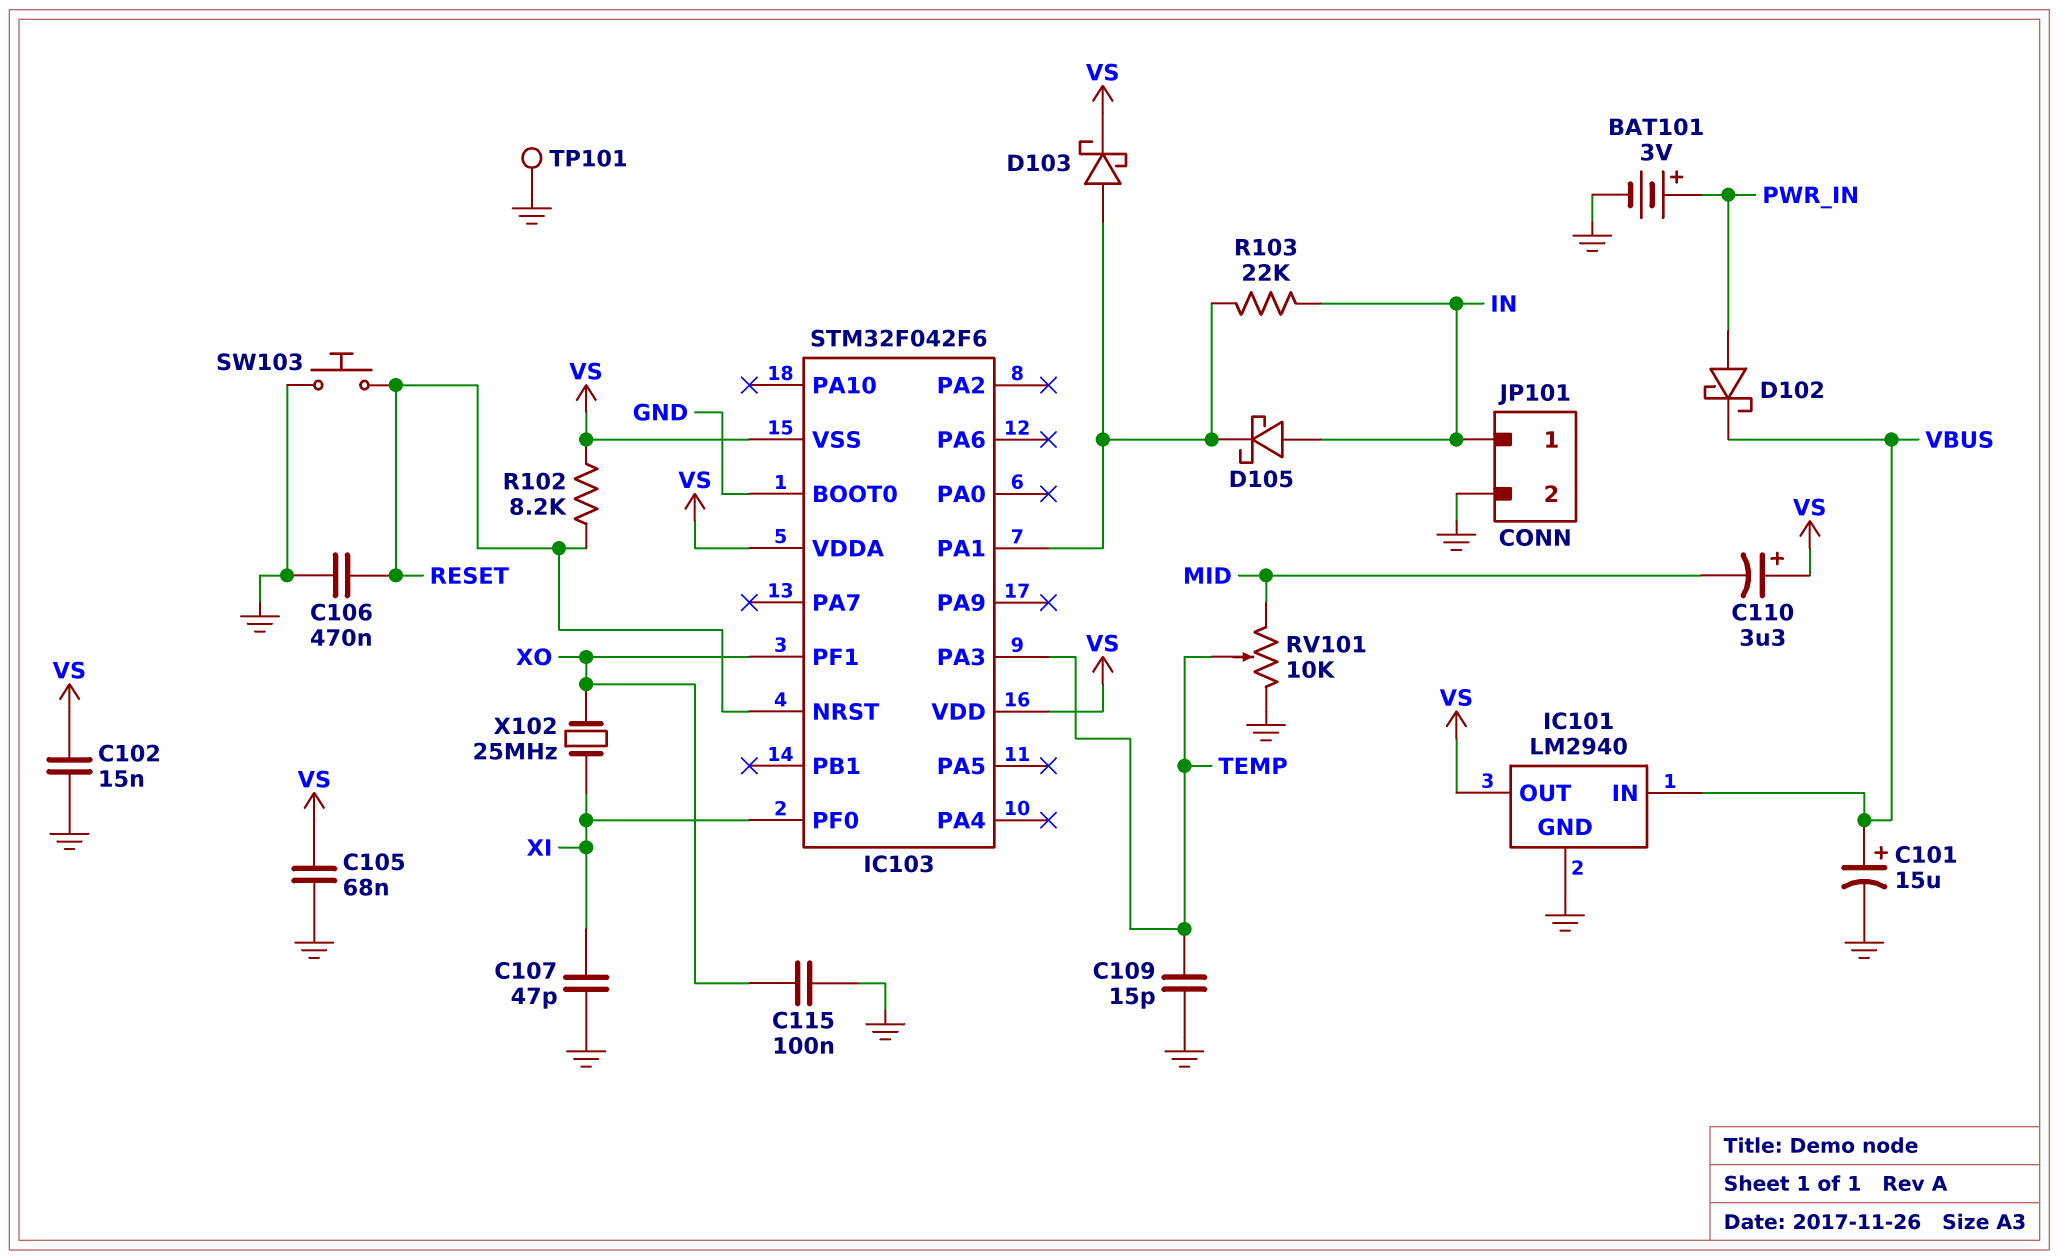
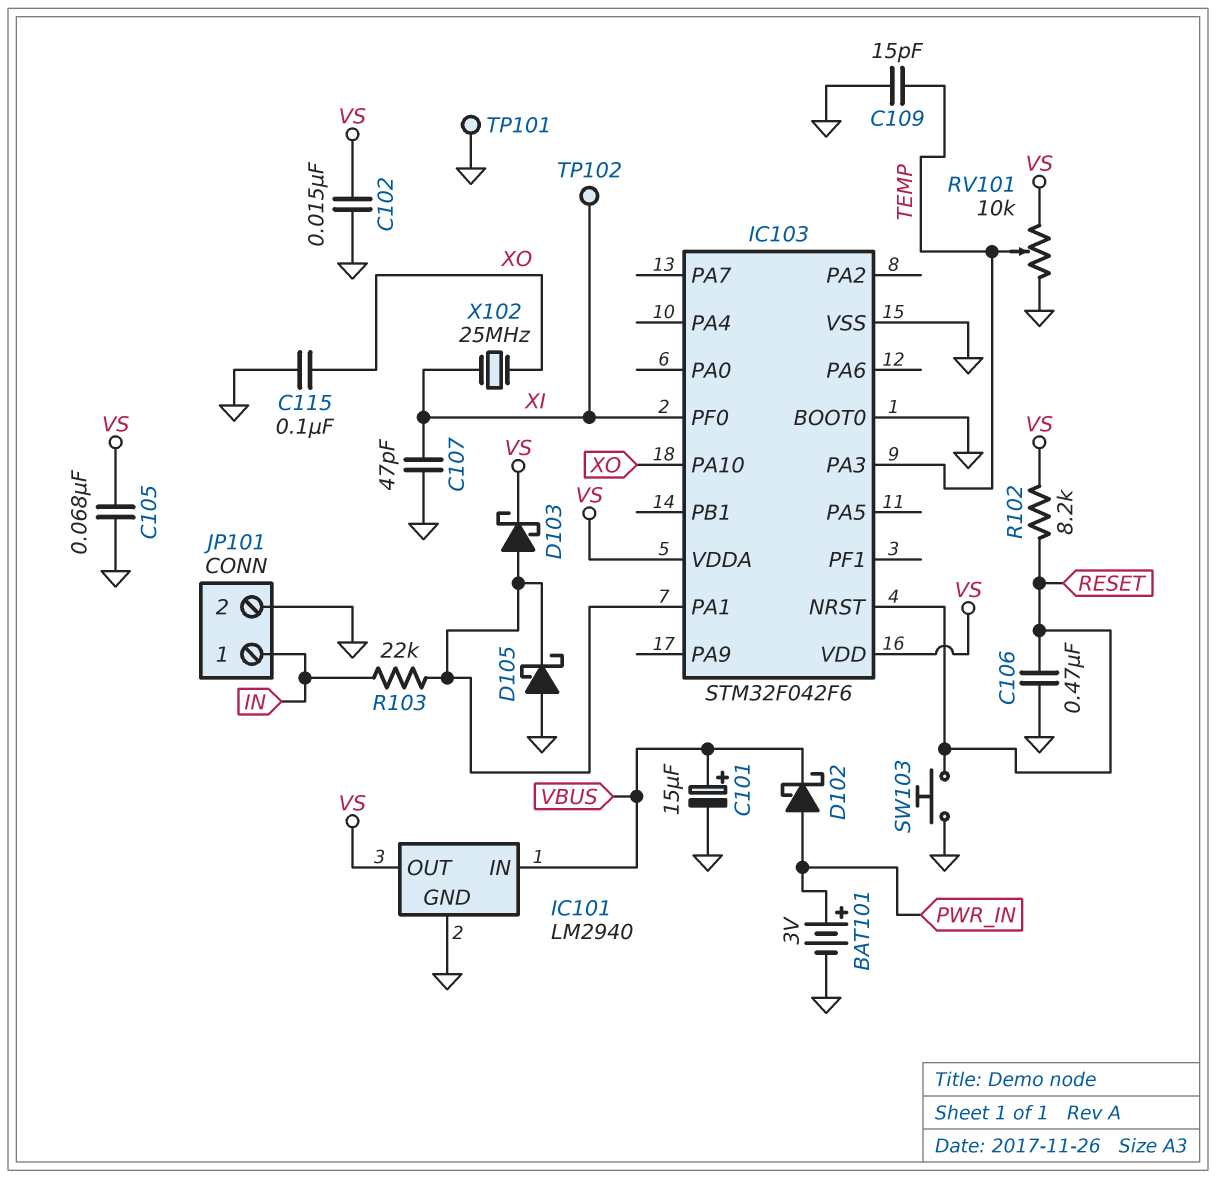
C110: 3.3uF (plus VS, minus MID) -> none
D105: schottky (A IN, K IC103/PA1) -> schottky (A GND, K IC103/PA1)
IC103 pin PA10: none -> XO
IC103 pin PF1: XO -> none
IC103 pin VSS: VS -> GND
RV101: 10k (GND, MID, wiper TEMP) -> 10k (GND, VS, wiper TEMP)
TP102: none -> test point (XI)

